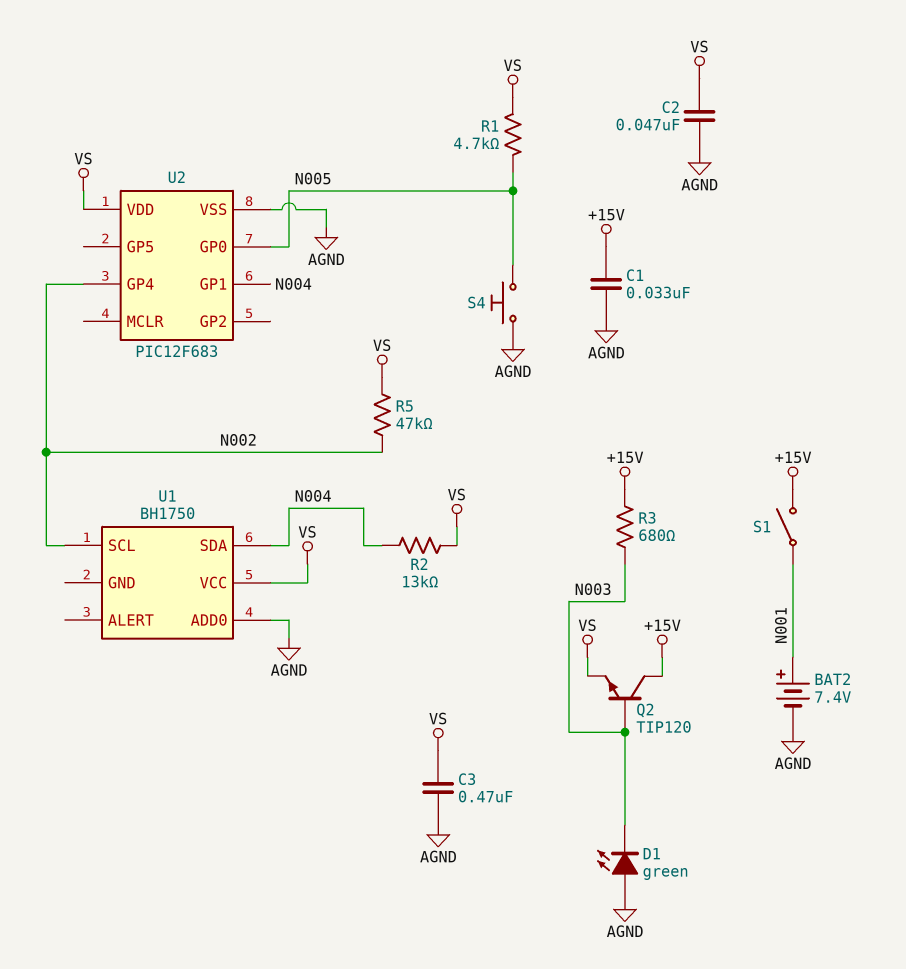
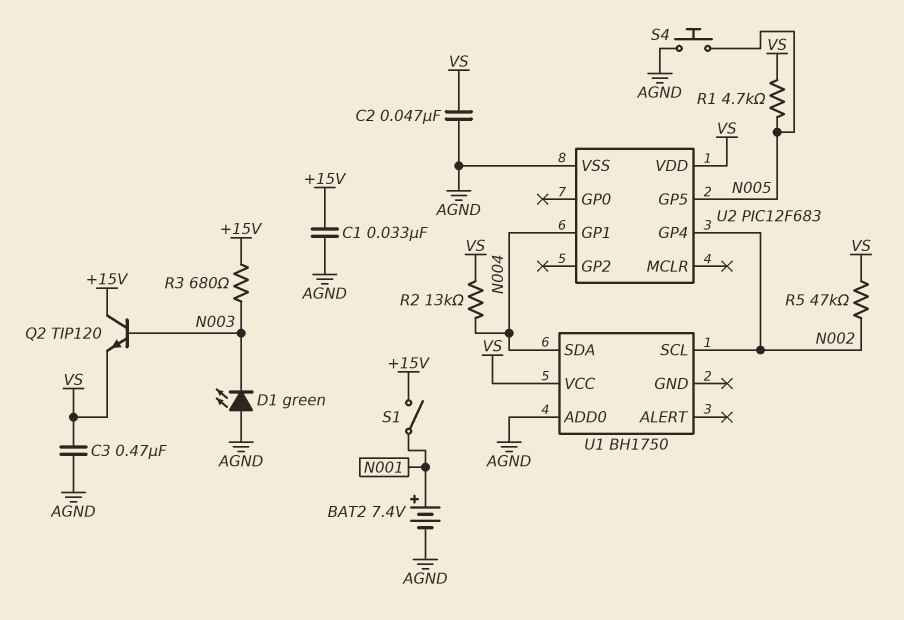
U2 pin GP0: N005 -> none
U2 pin GP5: none -> N005

